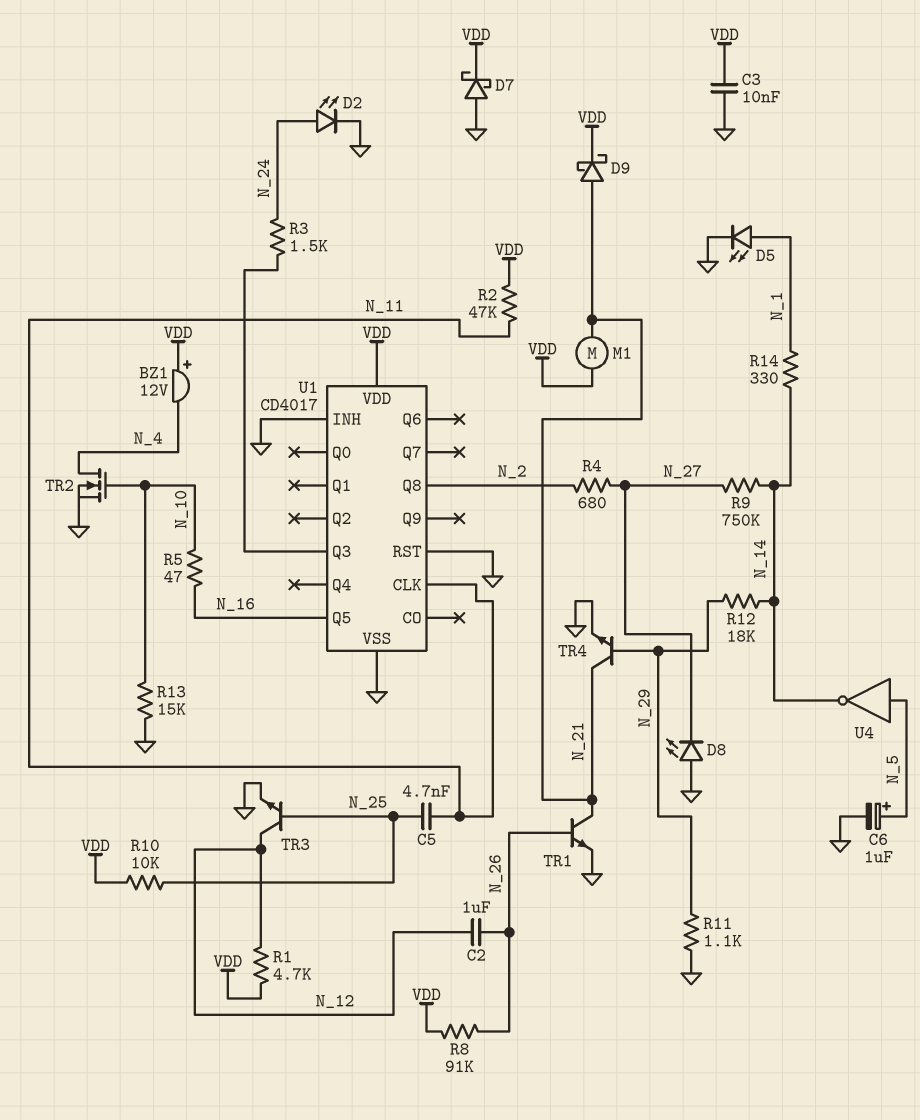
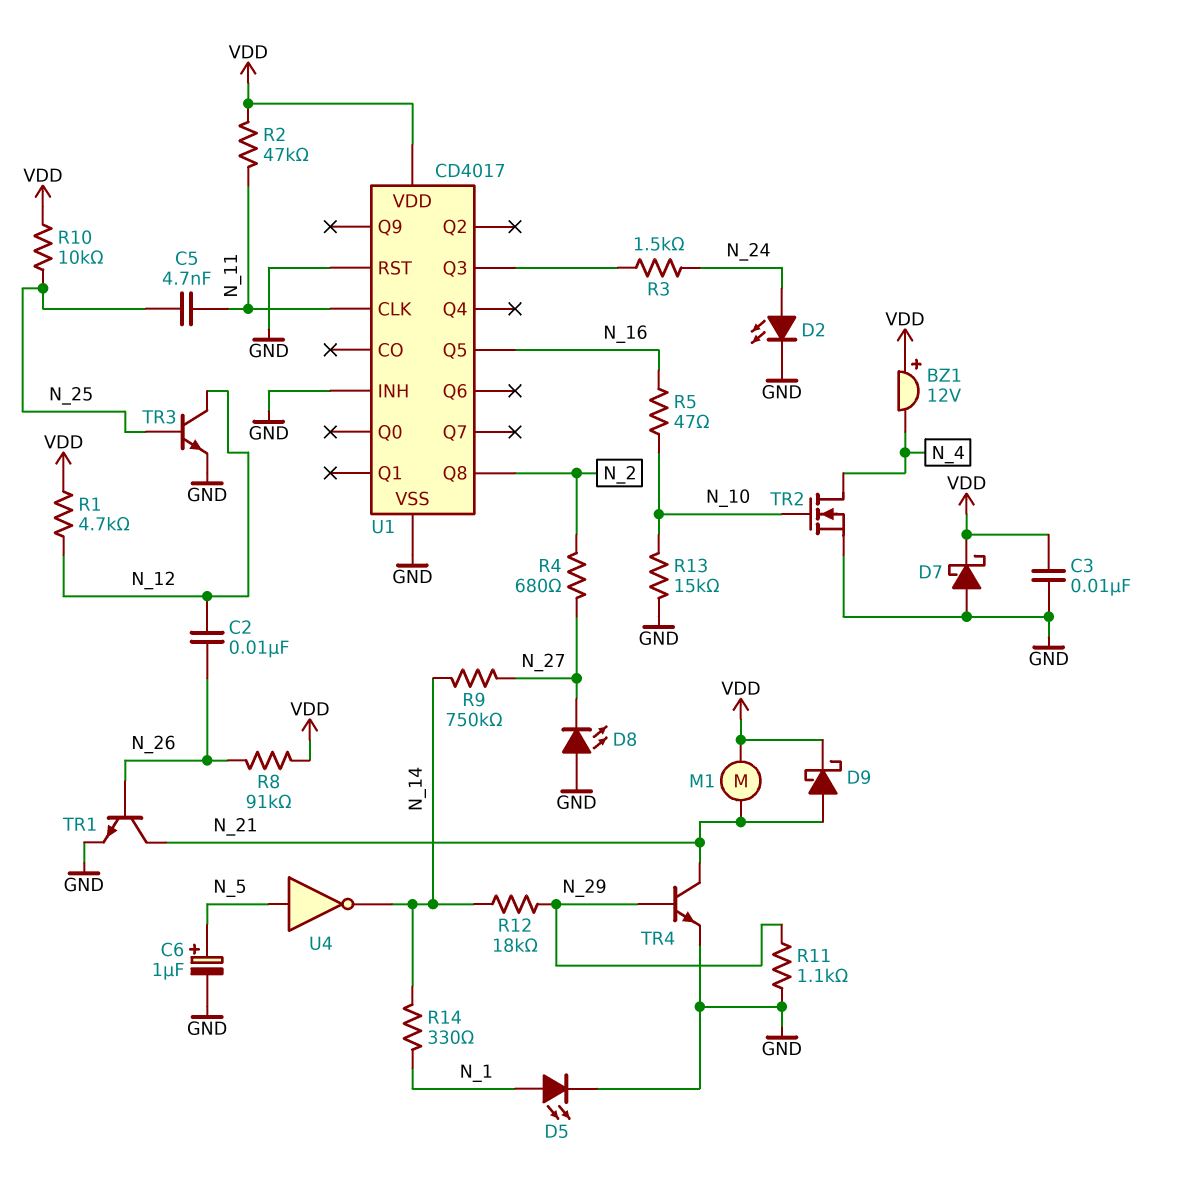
C2: 1uF (N_12, N_26) -> 10nF (N_12, N_26)

